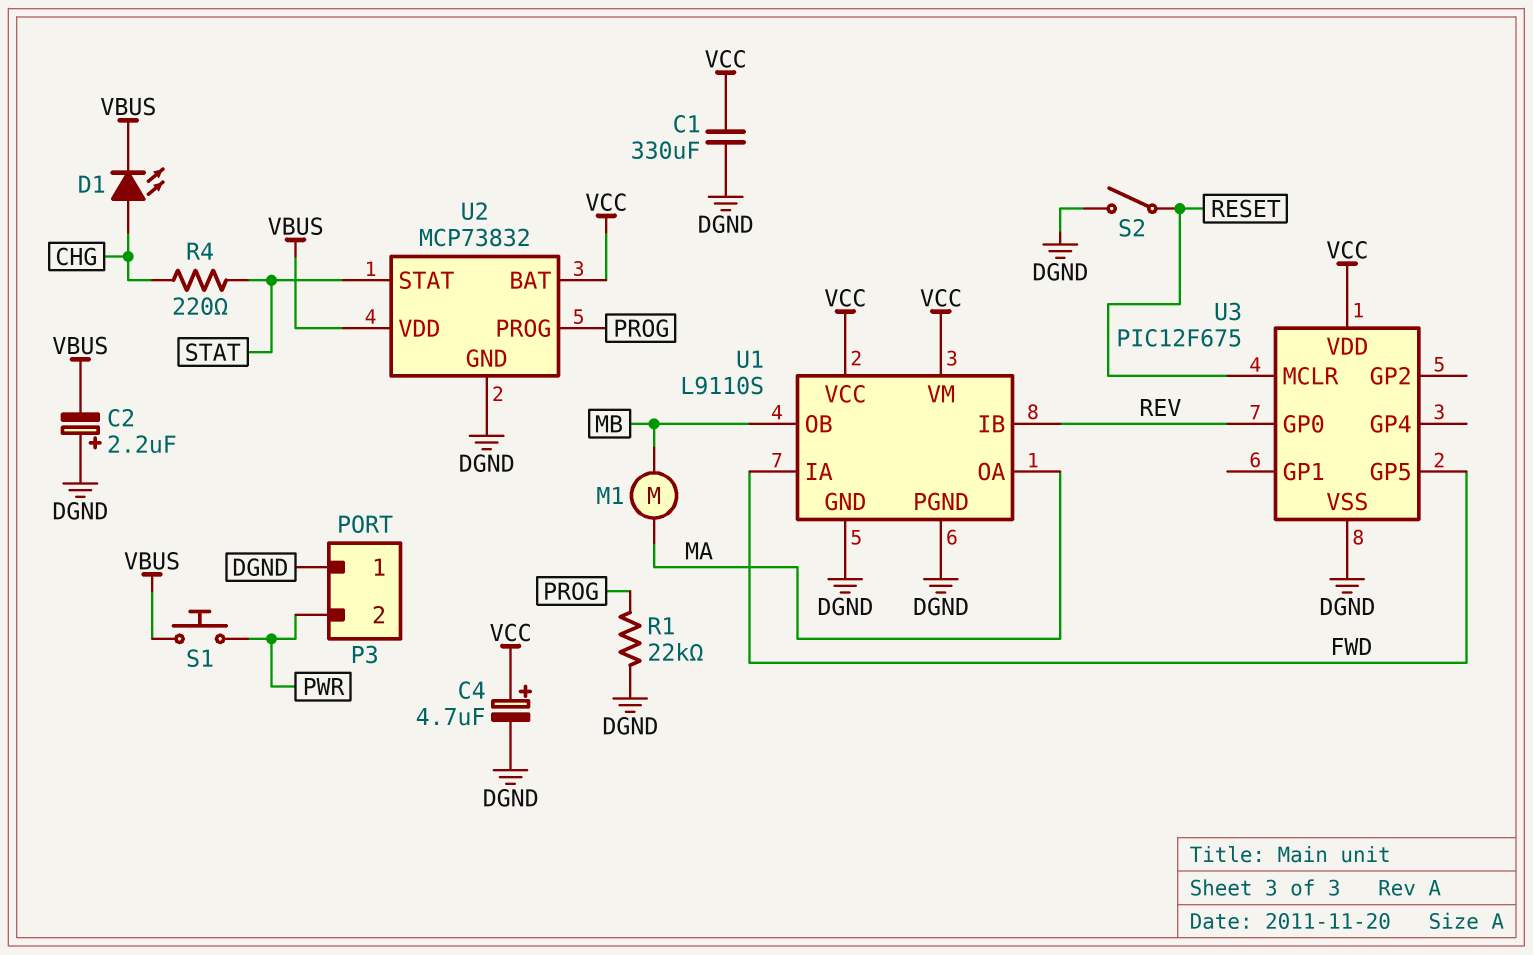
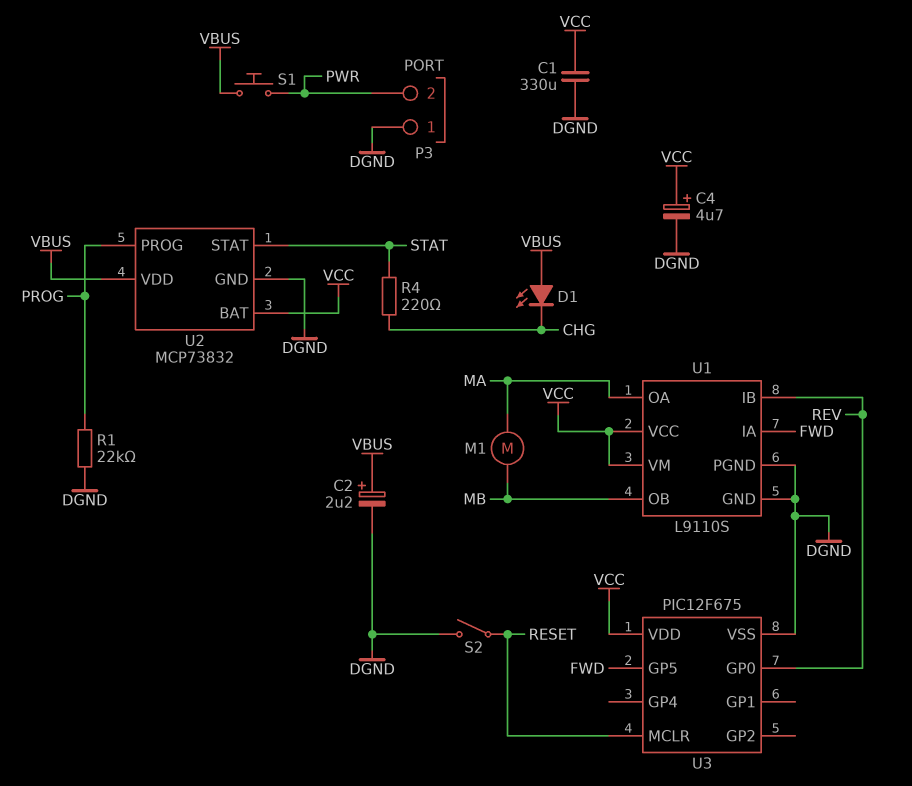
C2: 2.2uF (plus DGND, minus VBUS) -> 2.2uF (plus VBUS, minus DGND)
D1: LED (A CHG, K VBUS) -> LED (A VBUS, K CHG)

